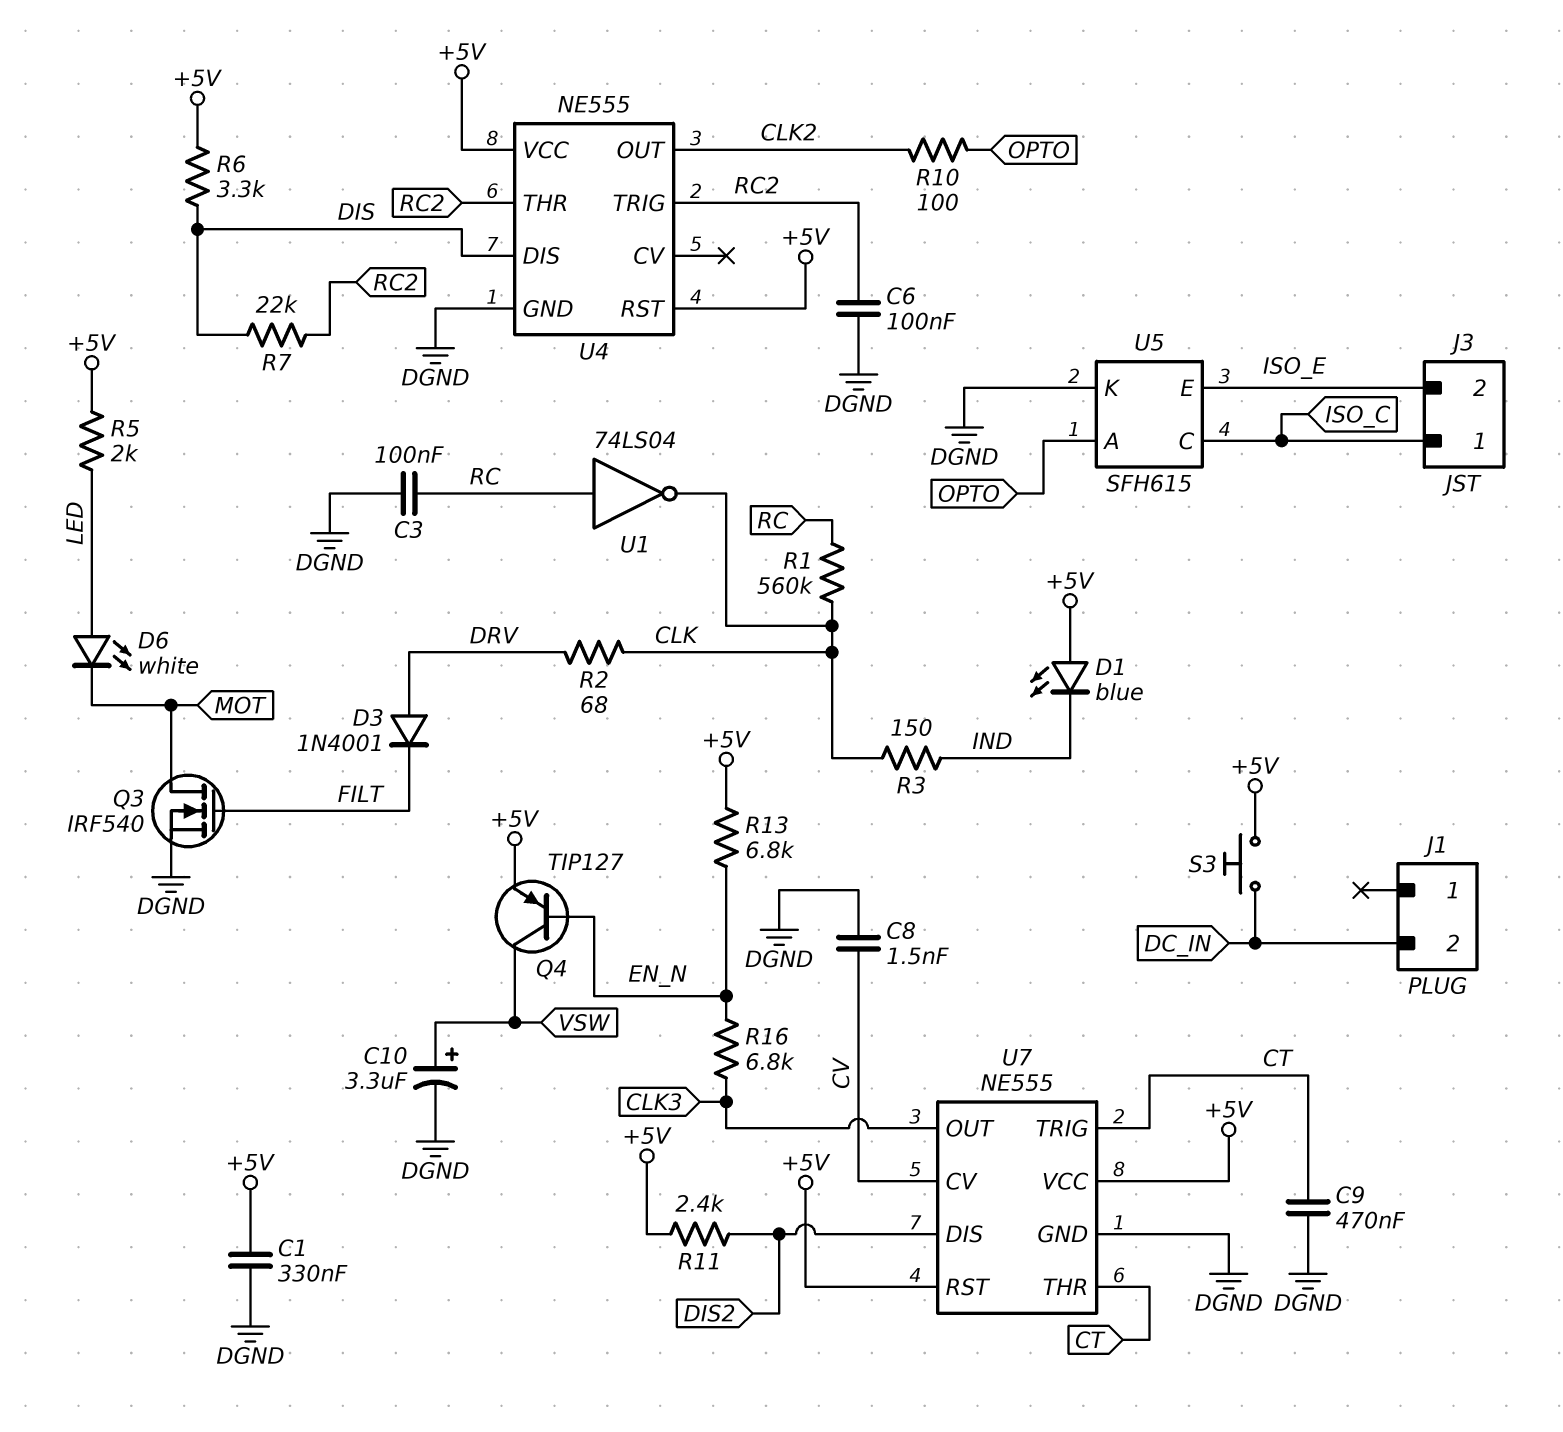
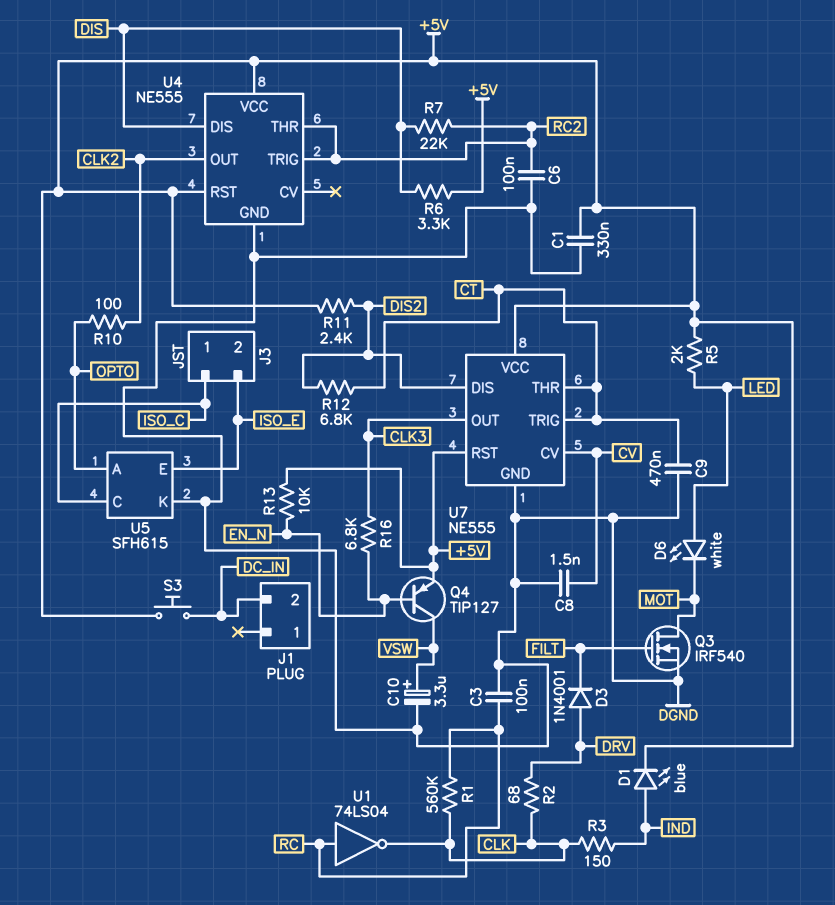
D1: LED blue (A +5V, K IND) -> LED blue (A IND, K +5V)
R12: none -> 6.8k (CT, DIS2)
R13: 6.8k (+5V, EN_N) -> 10k (+5V, EN_N)

